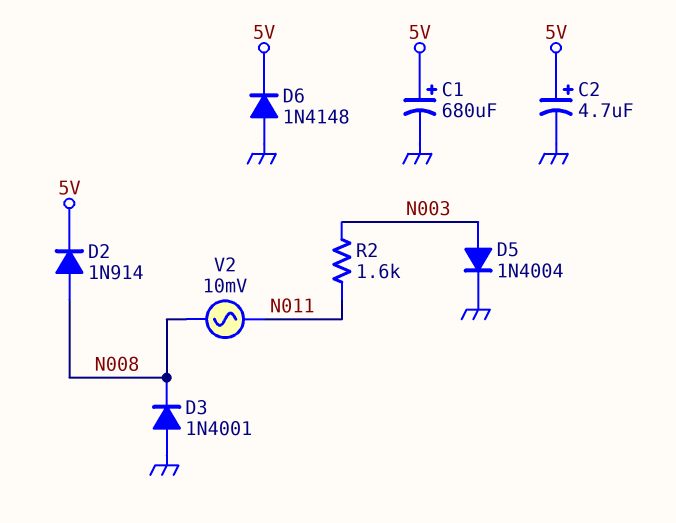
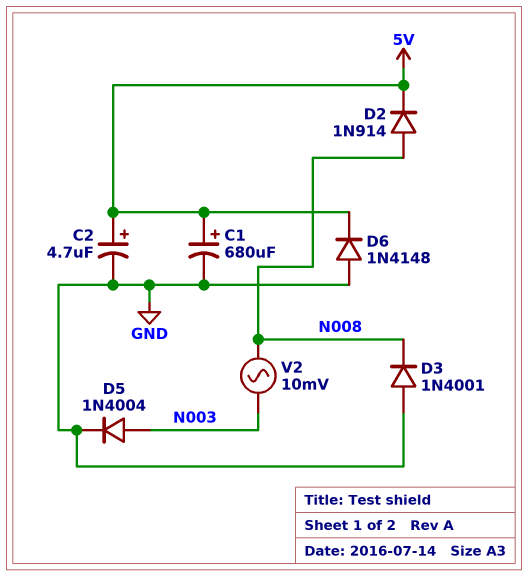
R2: 1.6k (N003, N011) -> none
V2: AC 10mV (N008, N011) -> AC 10mV (N003, N008)

